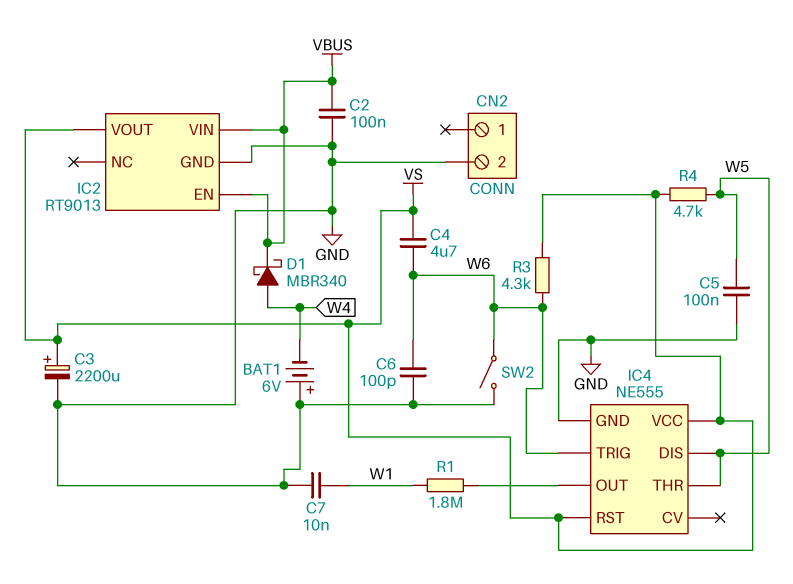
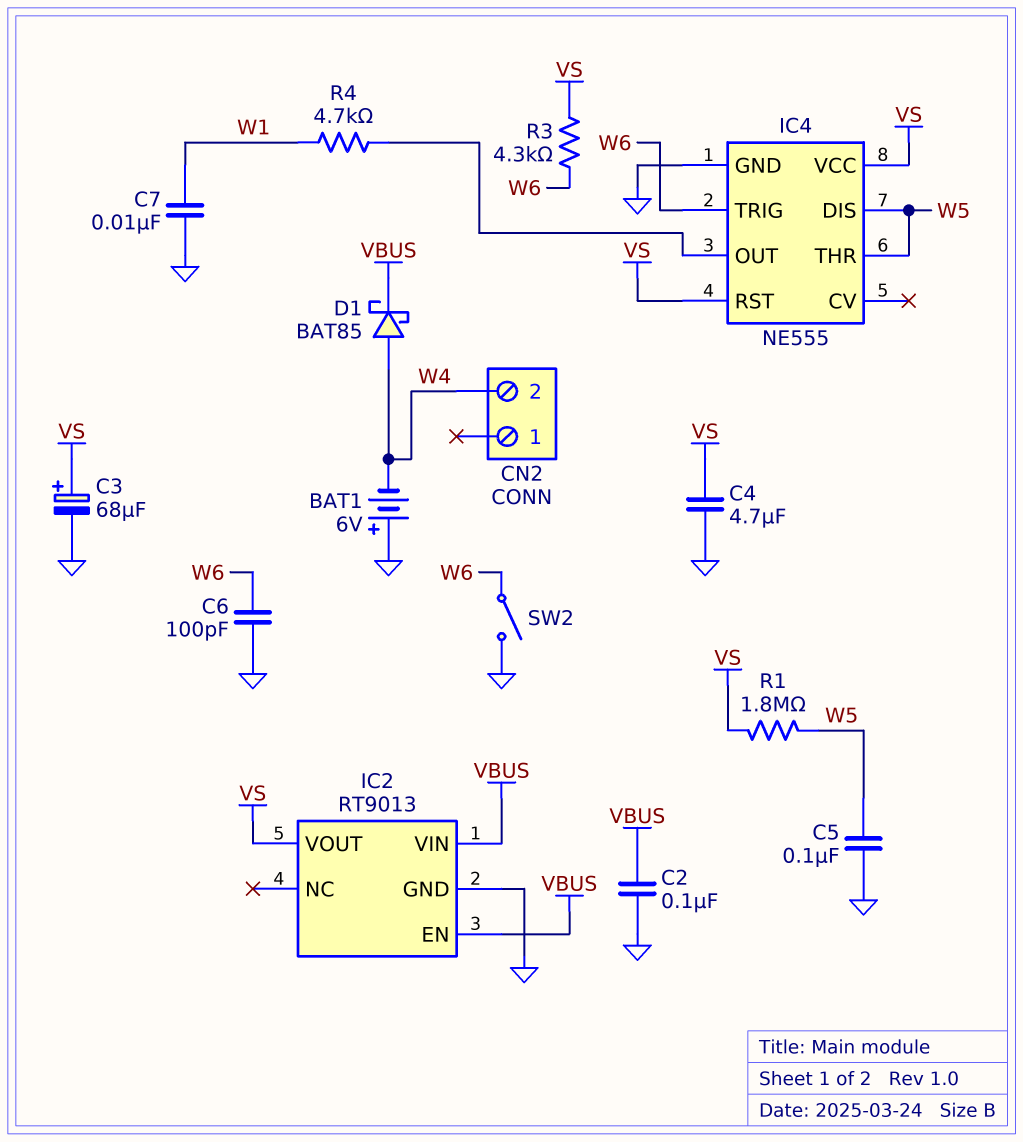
C3: 2200uF (plus VS, minus GND) -> 68uF (plus VS, minus GND)
C4: 4.7uF (VS, W6) -> 4.7uF (GND, VS)
CN2 pin 2: GND -> W4
D1: schottky MBR340 (A W4, K VBUS) -> schottky BAT85 (A W4, K VBUS)
R1: 1.8M (IC4/OUT, W1) -> 1.8M (VS, W5)
R4: 4.7k (VS, W5) -> 4.7k (IC4/OUT, W1)

